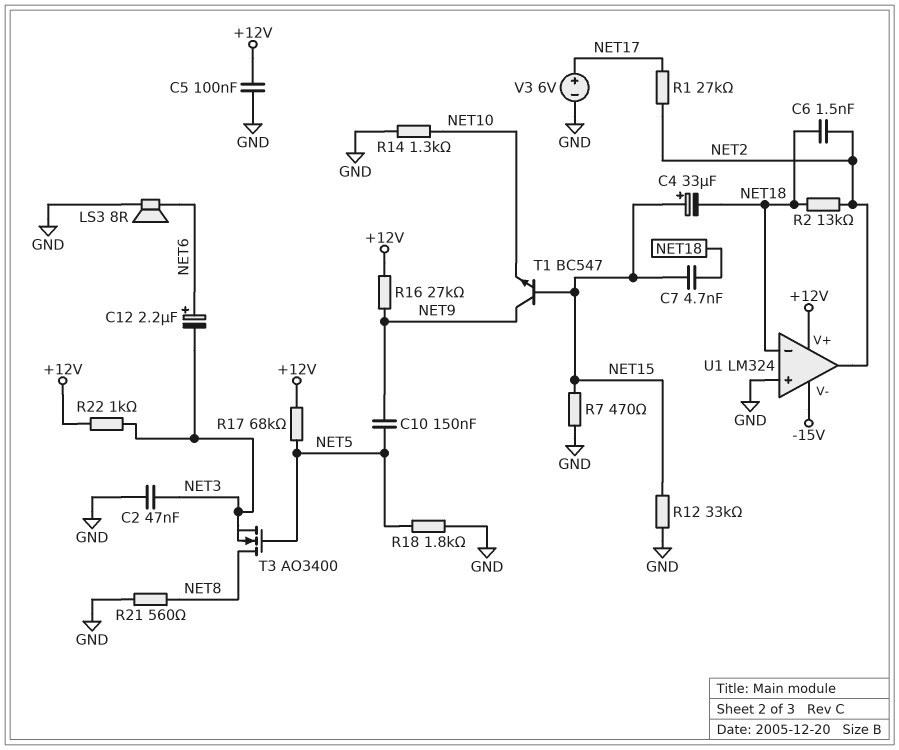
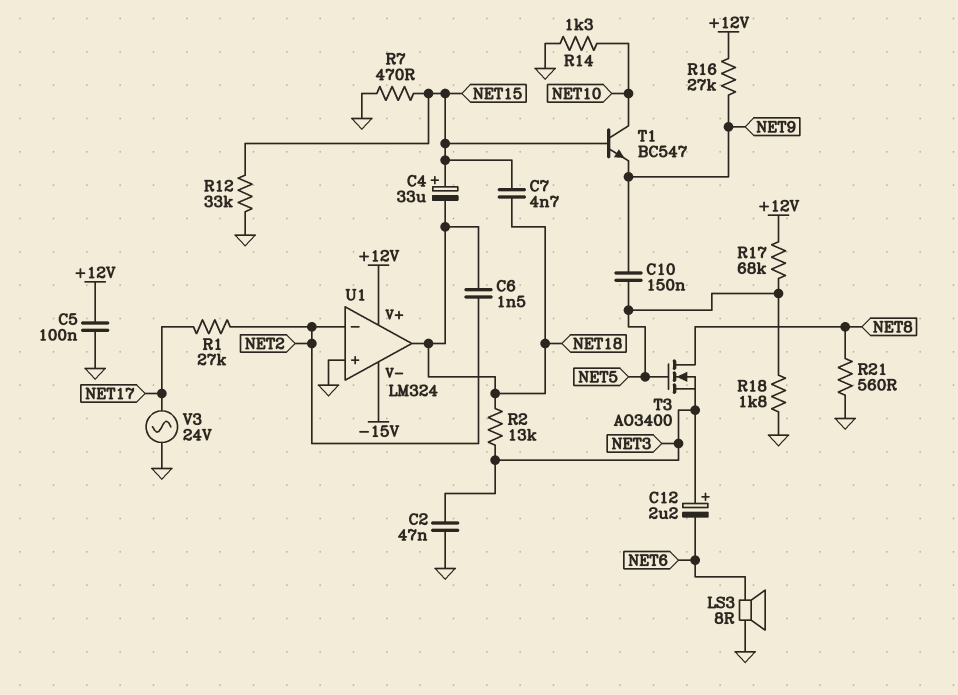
C12: 2.2uF (plus NET6, minus NET3) -> 2.2uF (plus NET3, minus NET6)
R2: 13k (NET2, NET18) -> 13k (NET3, NET18)
R22: 1k (+12V, NET3) -> none
T1: NPN BC547 (B NET15, C NET9, E NET10) -> NPN BC547 (B NET15, C NET10, E NET9)
U1 pin in-: NET18 -> NET2
U1 pin out: NET2 -> NET18
V3: 6V (plus NET17, minus GND) -> AC 24V (GND, NET17)

